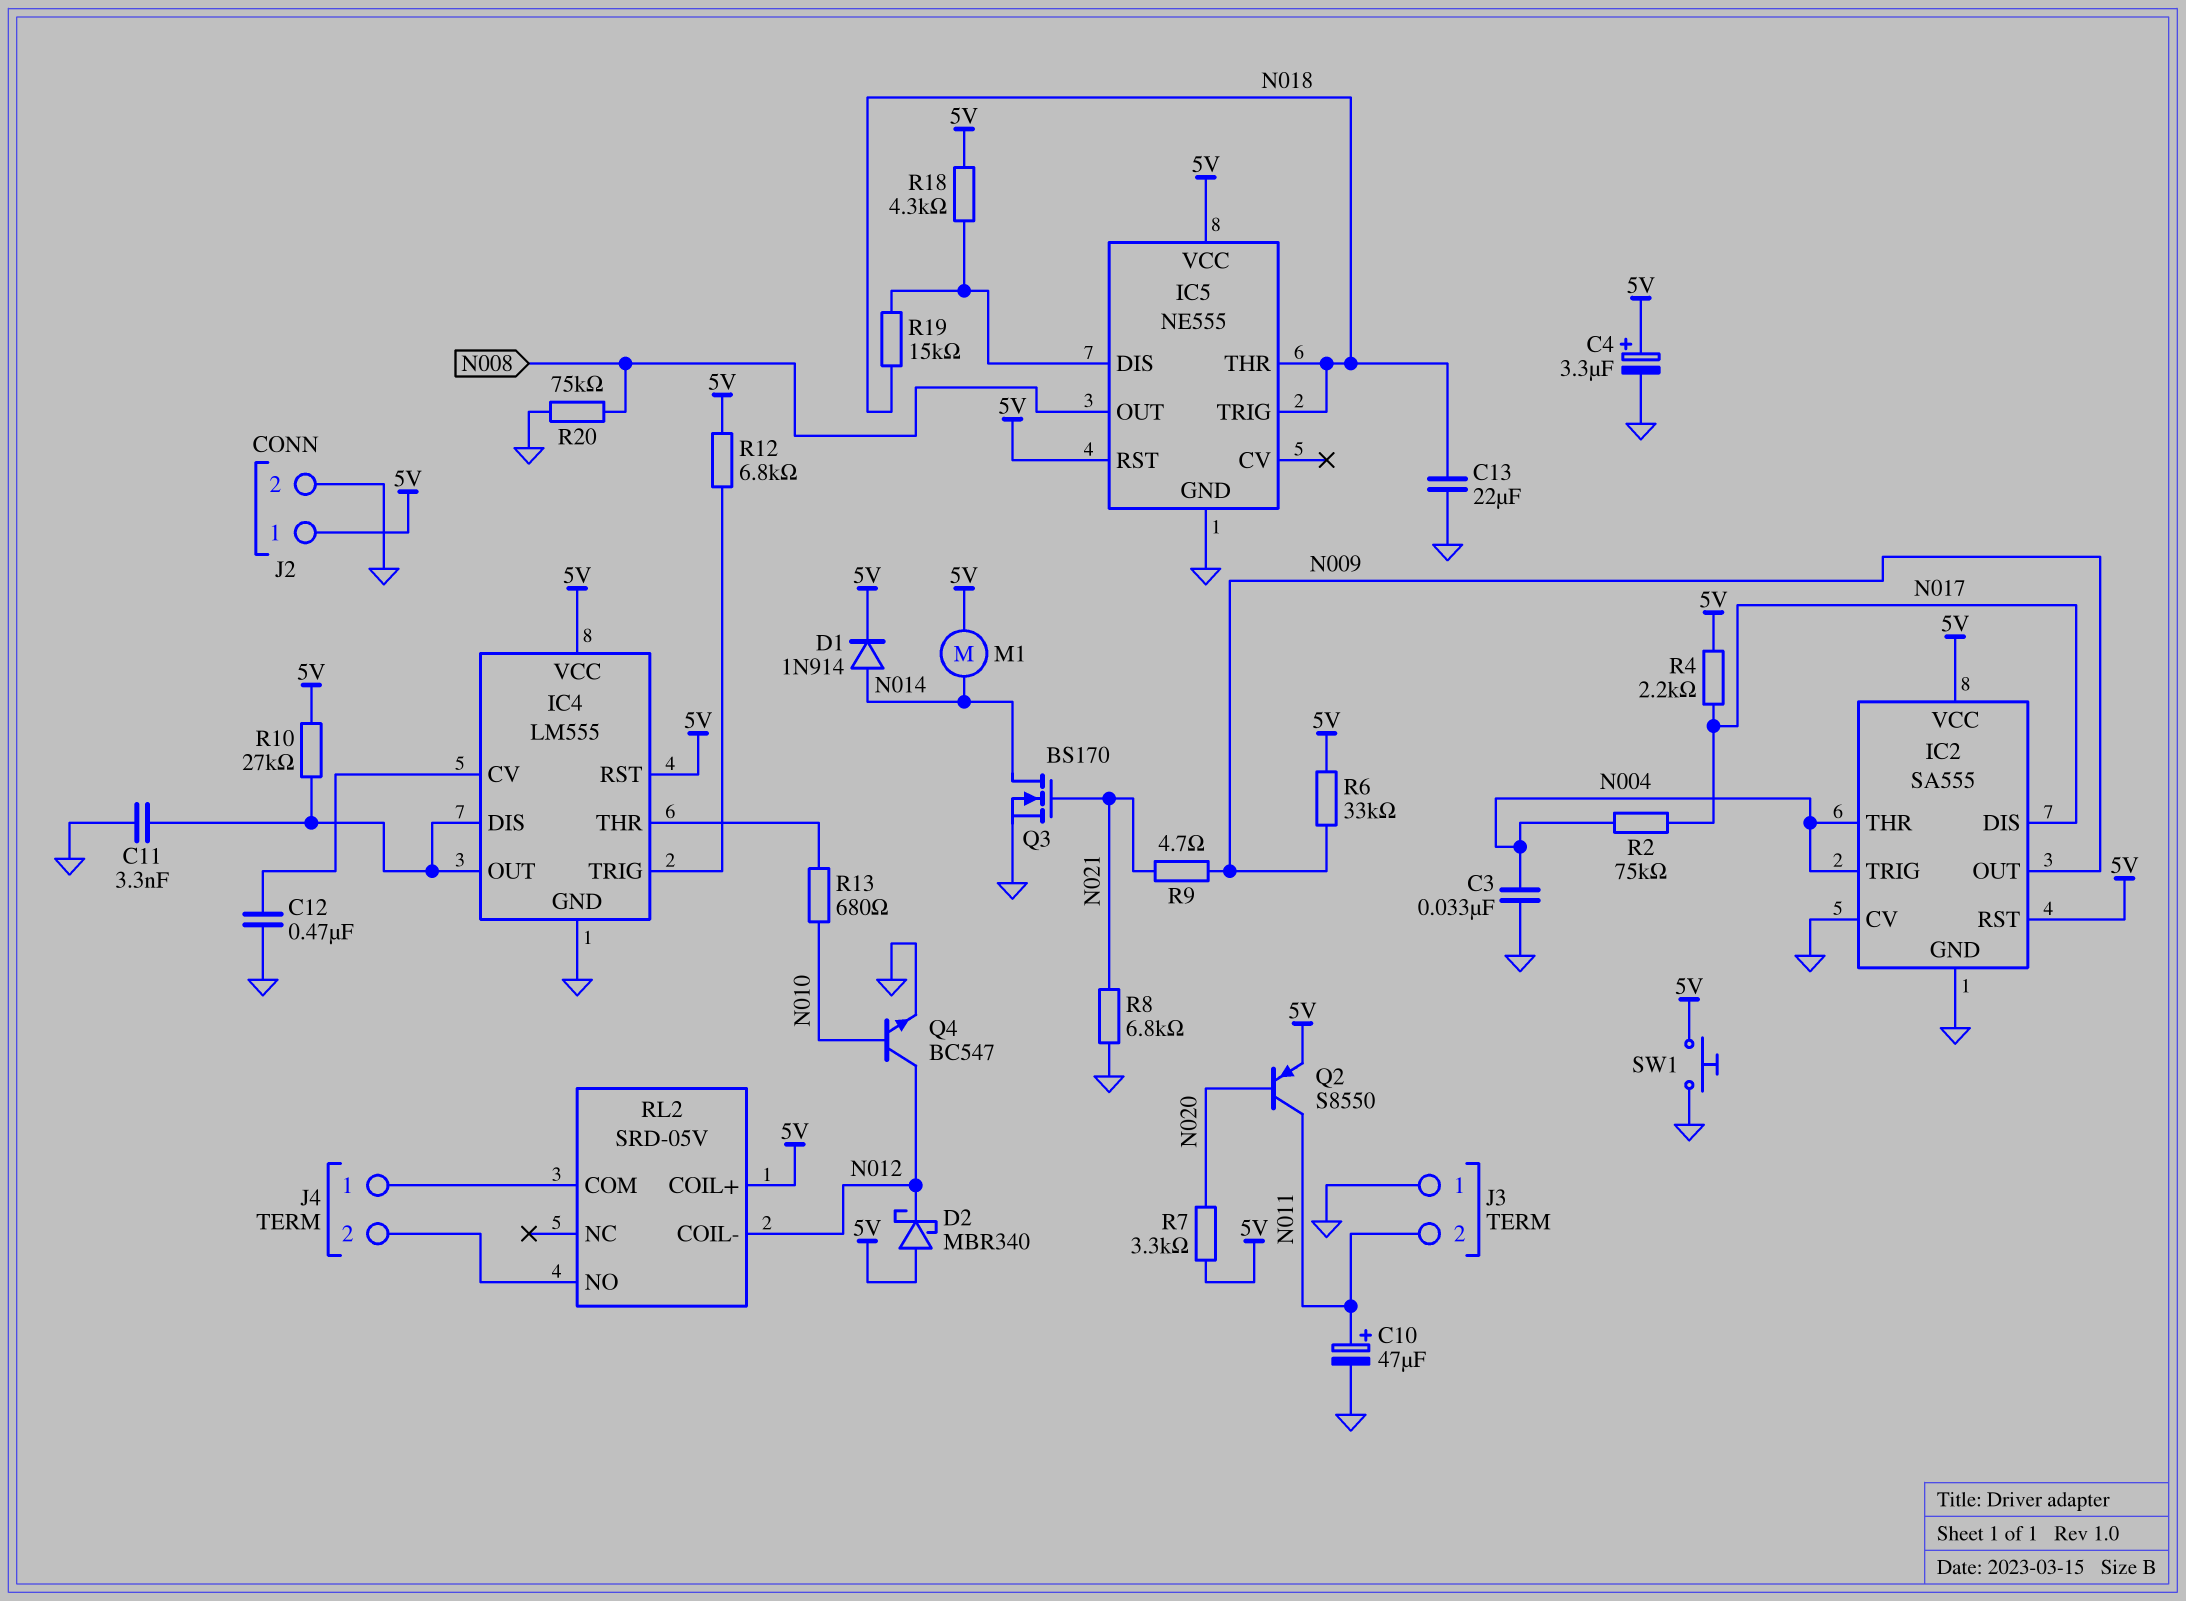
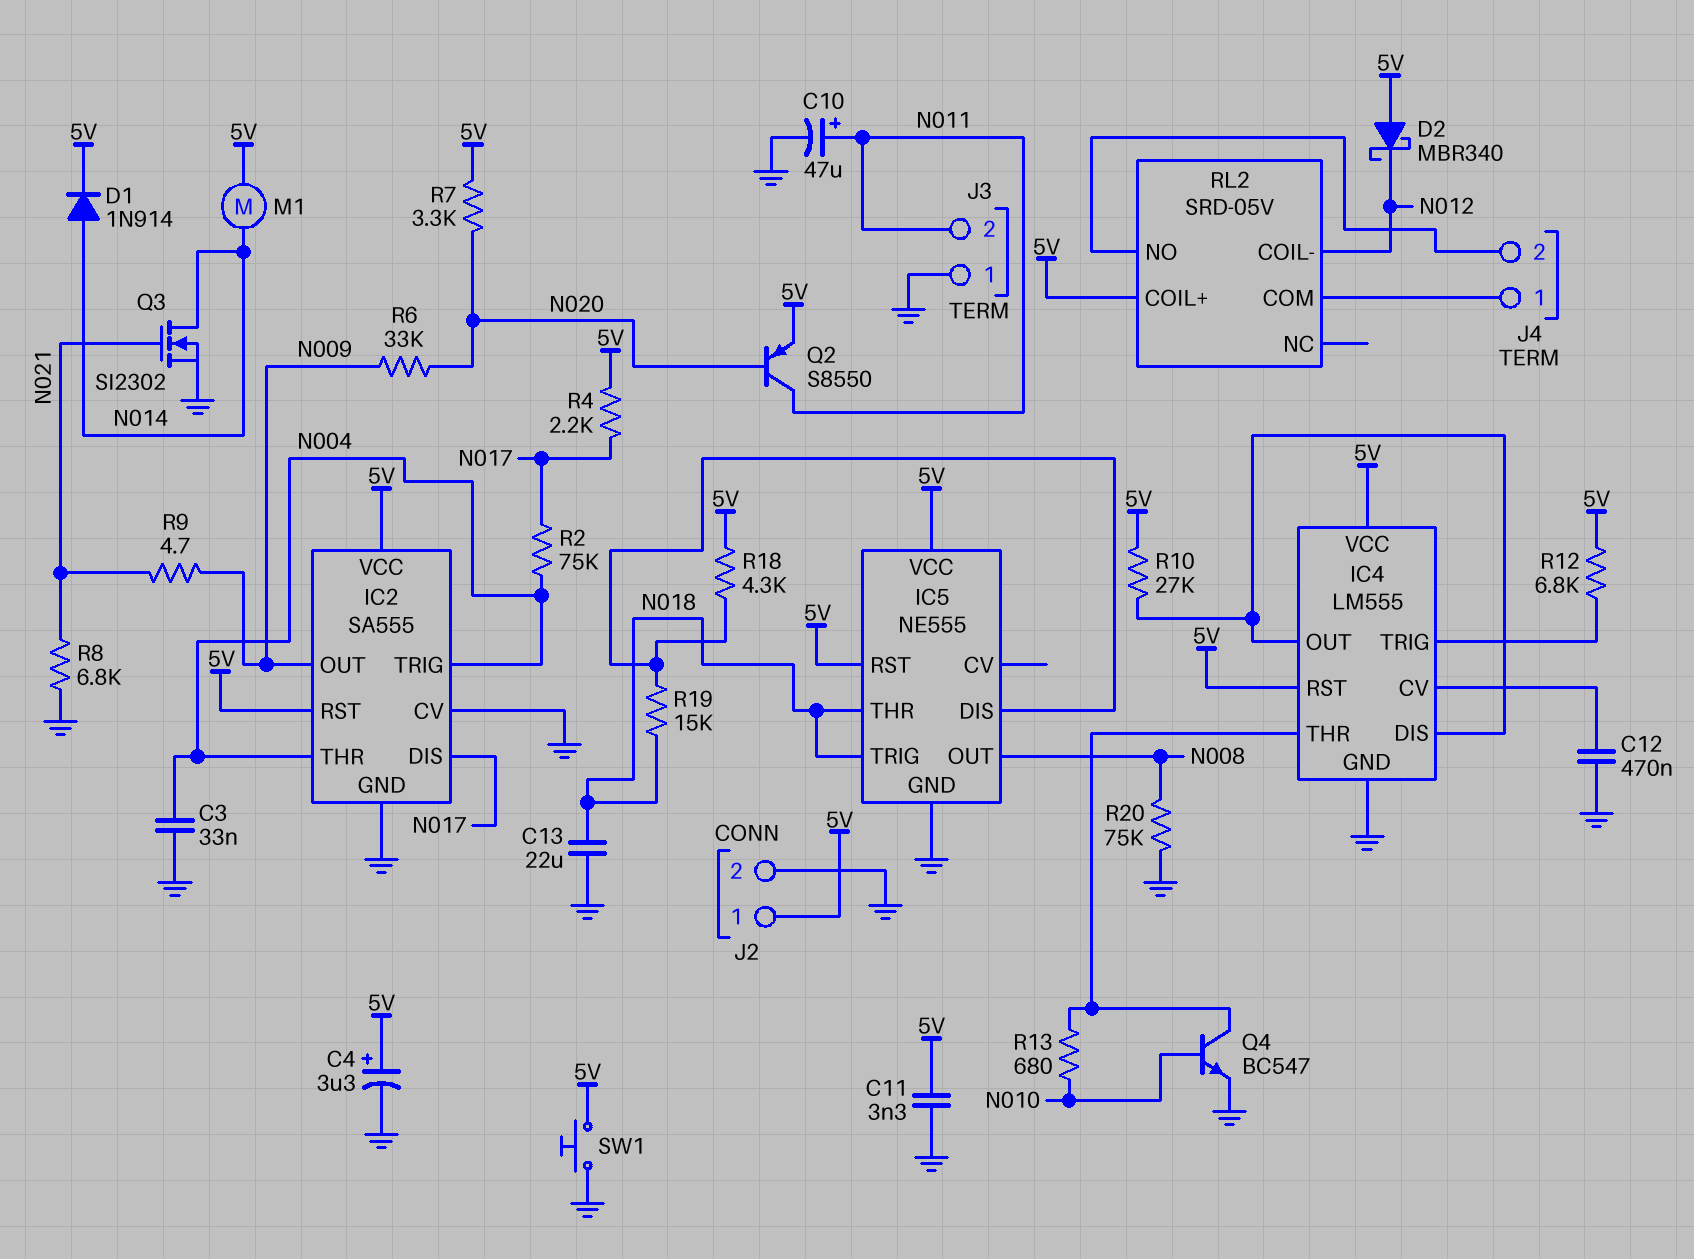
C11: 3.3nF (GND, IC4/DIS) -> 3.3nF (5V, GND)
Q3: NMOS BS170 (G N021, D N014, S GND) -> NMOS SI2302 (G N021, D N014, S GND)
Q4: NPN BC547 (B N010, C N012, E GND) -> NPN BC547 (B N010, C IC4/THR, E GND)
R6: 33k (5V, N009) -> 33k (N009, N020)

